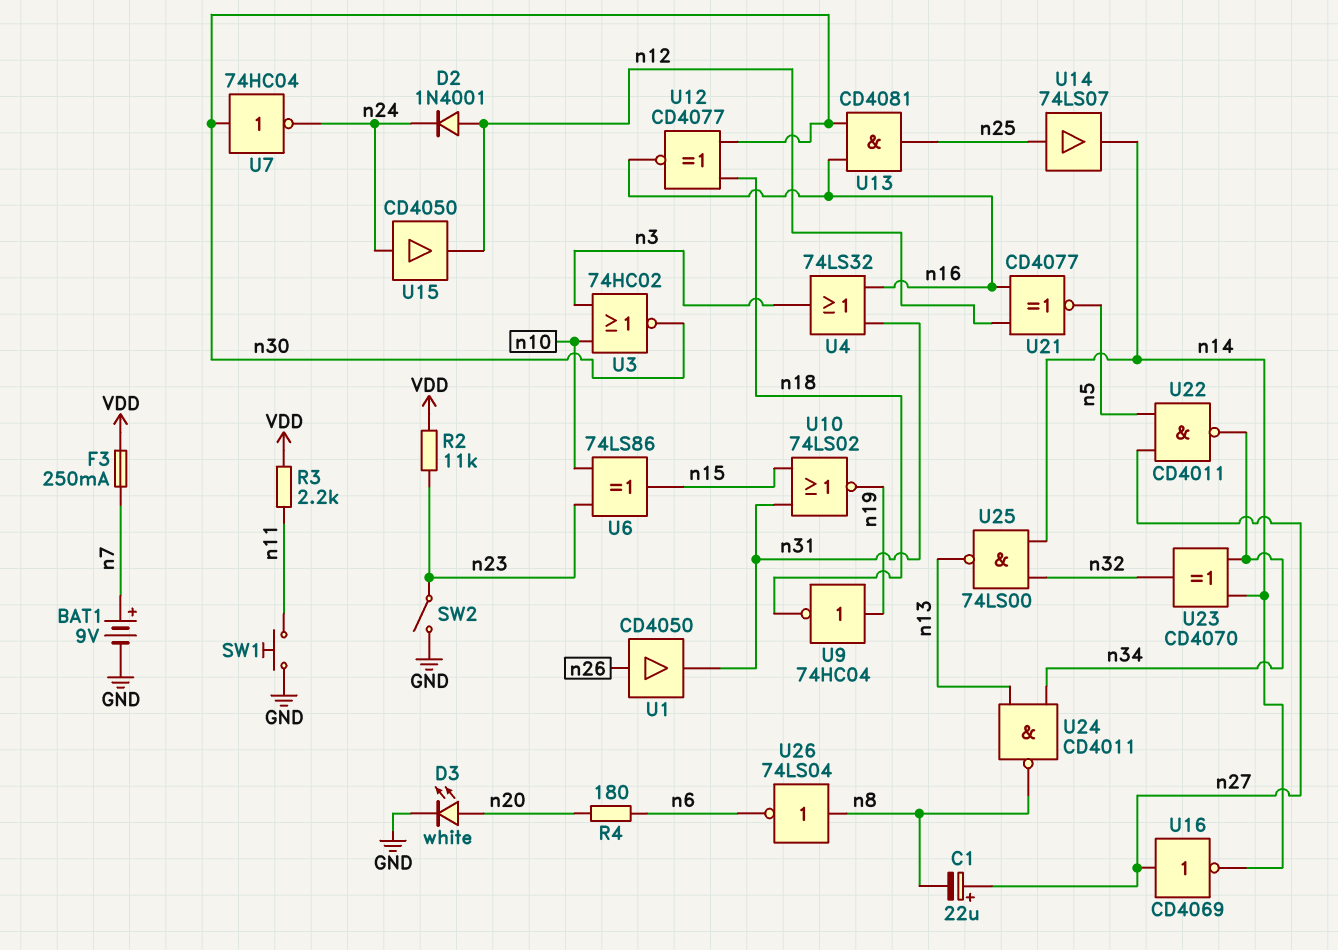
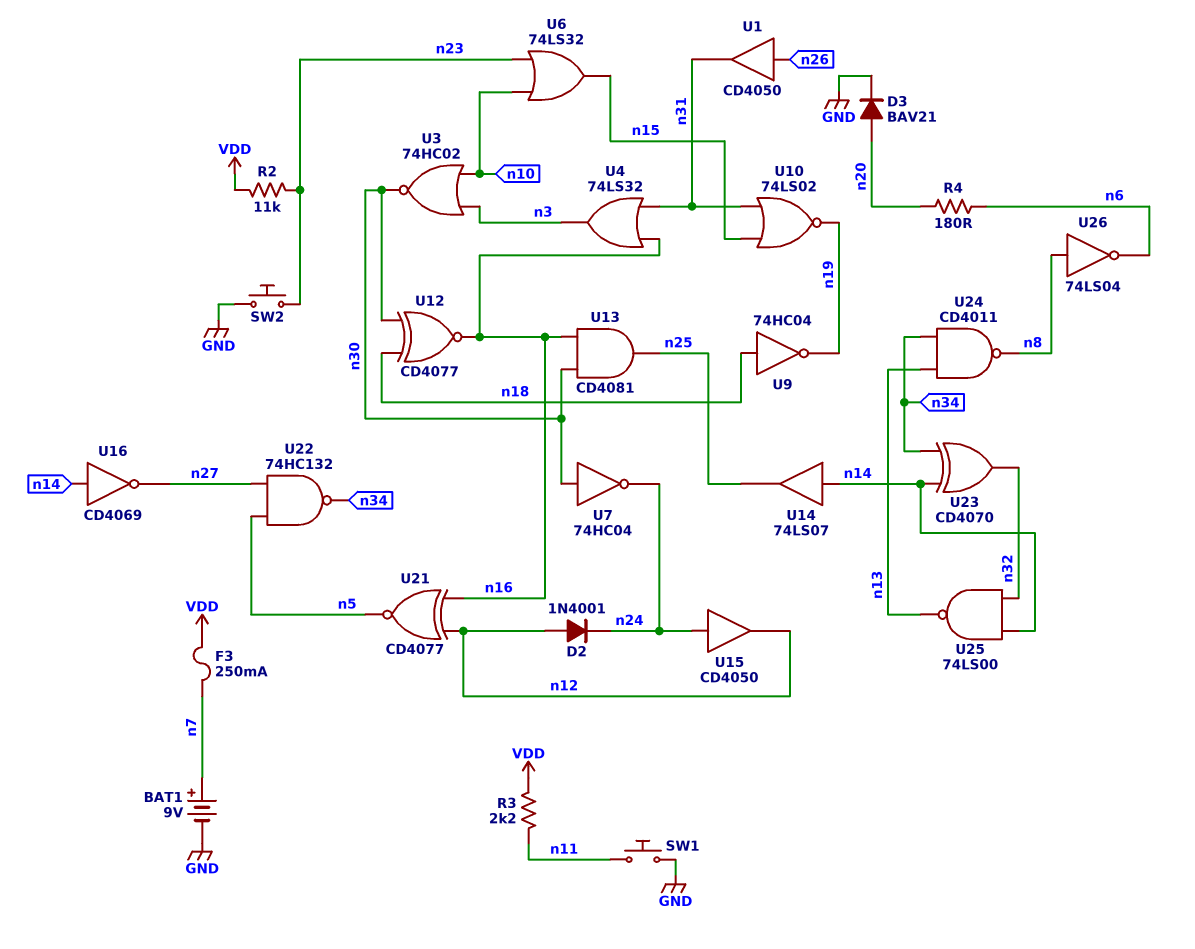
C1: 22uF (plus n27, minus n8) -> none
D3: LED white (A n20, K GND) -> diode BAV21 (A n20, K GND)
SW2: switch (GND, n23) -> button (GND, n23)
U6: XOR 74LS86 (in n10, in n23, out n15) -> OR 74LS32 (in n10, in n23, out n15)
U9: NOT 74HC04 (in n19, out n18) -> NOT 74HC04 (in n18, out n19)
U14: buffer 74LS07 (in n25, out n14) -> buffer 74LS07 (in n14, out n25)
U16: NOT CD4069 (in n27, out n14) -> NOT CD4069 (in n14, out n27)
U22: NAND CD4011 (in n5, in n27, out n34) -> NAND 74HC132 (in n5, in n27, out n34)

